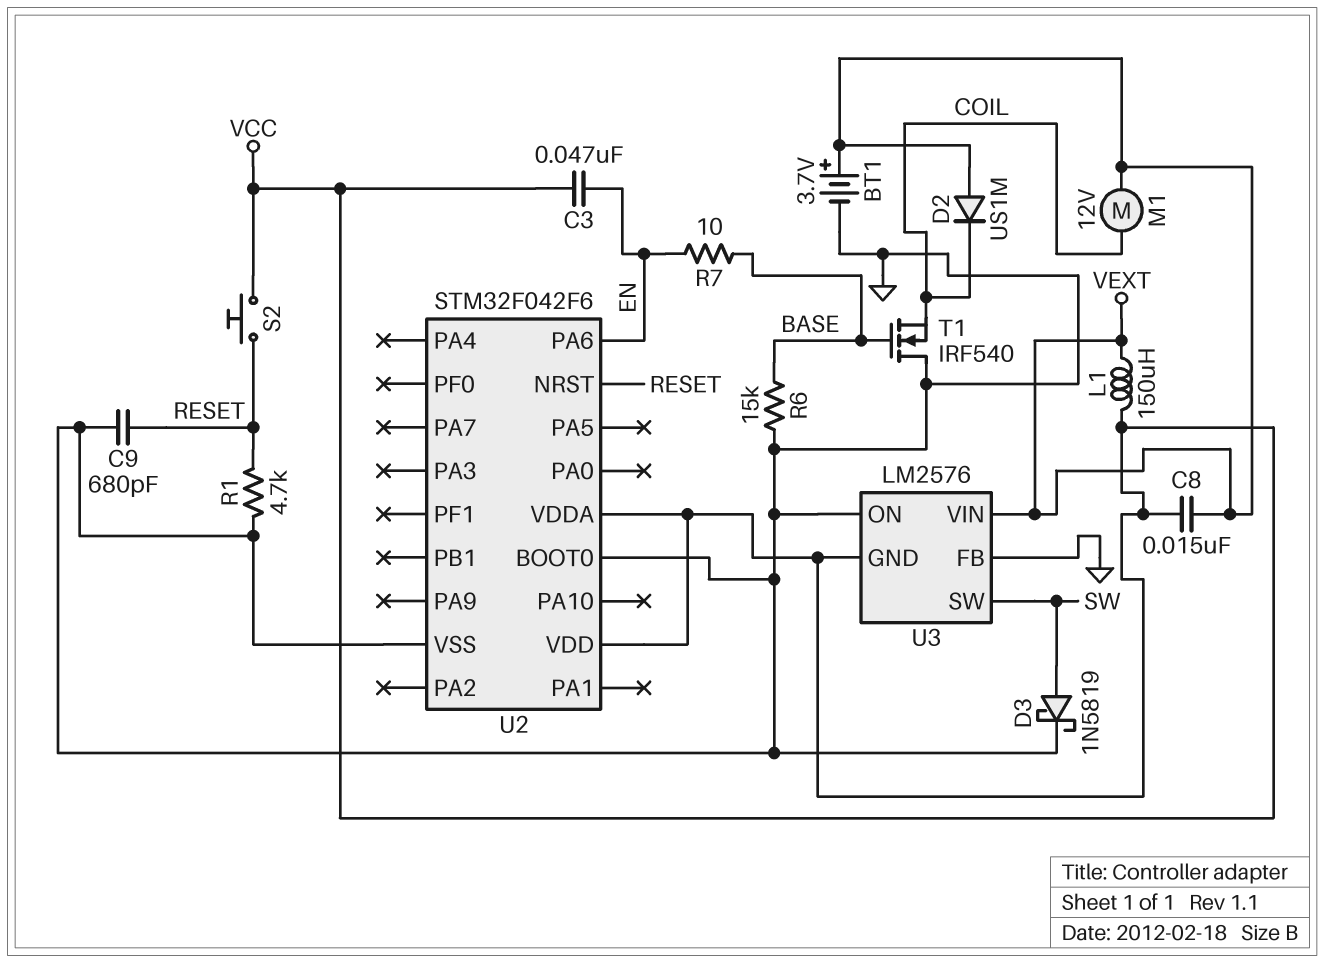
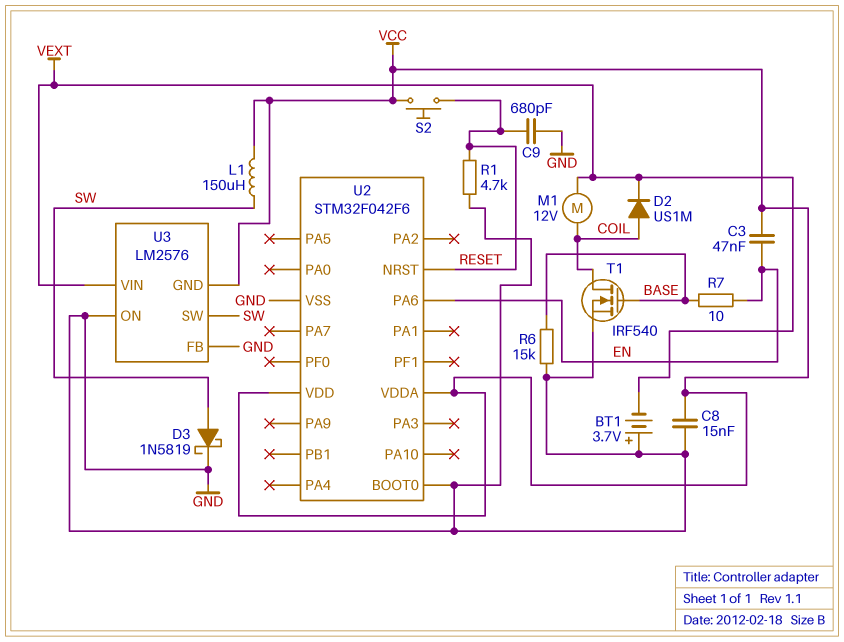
BT1: 3.7V (plus VEXT, minus GND) -> 3.7V (plus GND, minus VEXT)
C8: 15nF (VCC, VEXT) -> 15nF (GND, VCC)
D2: diode US1M (A VEXT, K COIL) -> diode US1M (A COIL, K VEXT)
L1: 150uH (VCC, VEXT) -> 150uH (SW, VCC)
T1: NMOS IRF540 (G BASE, D GND, S COIL) -> NMOS IRF540 (G BASE, D COIL, S GND)

